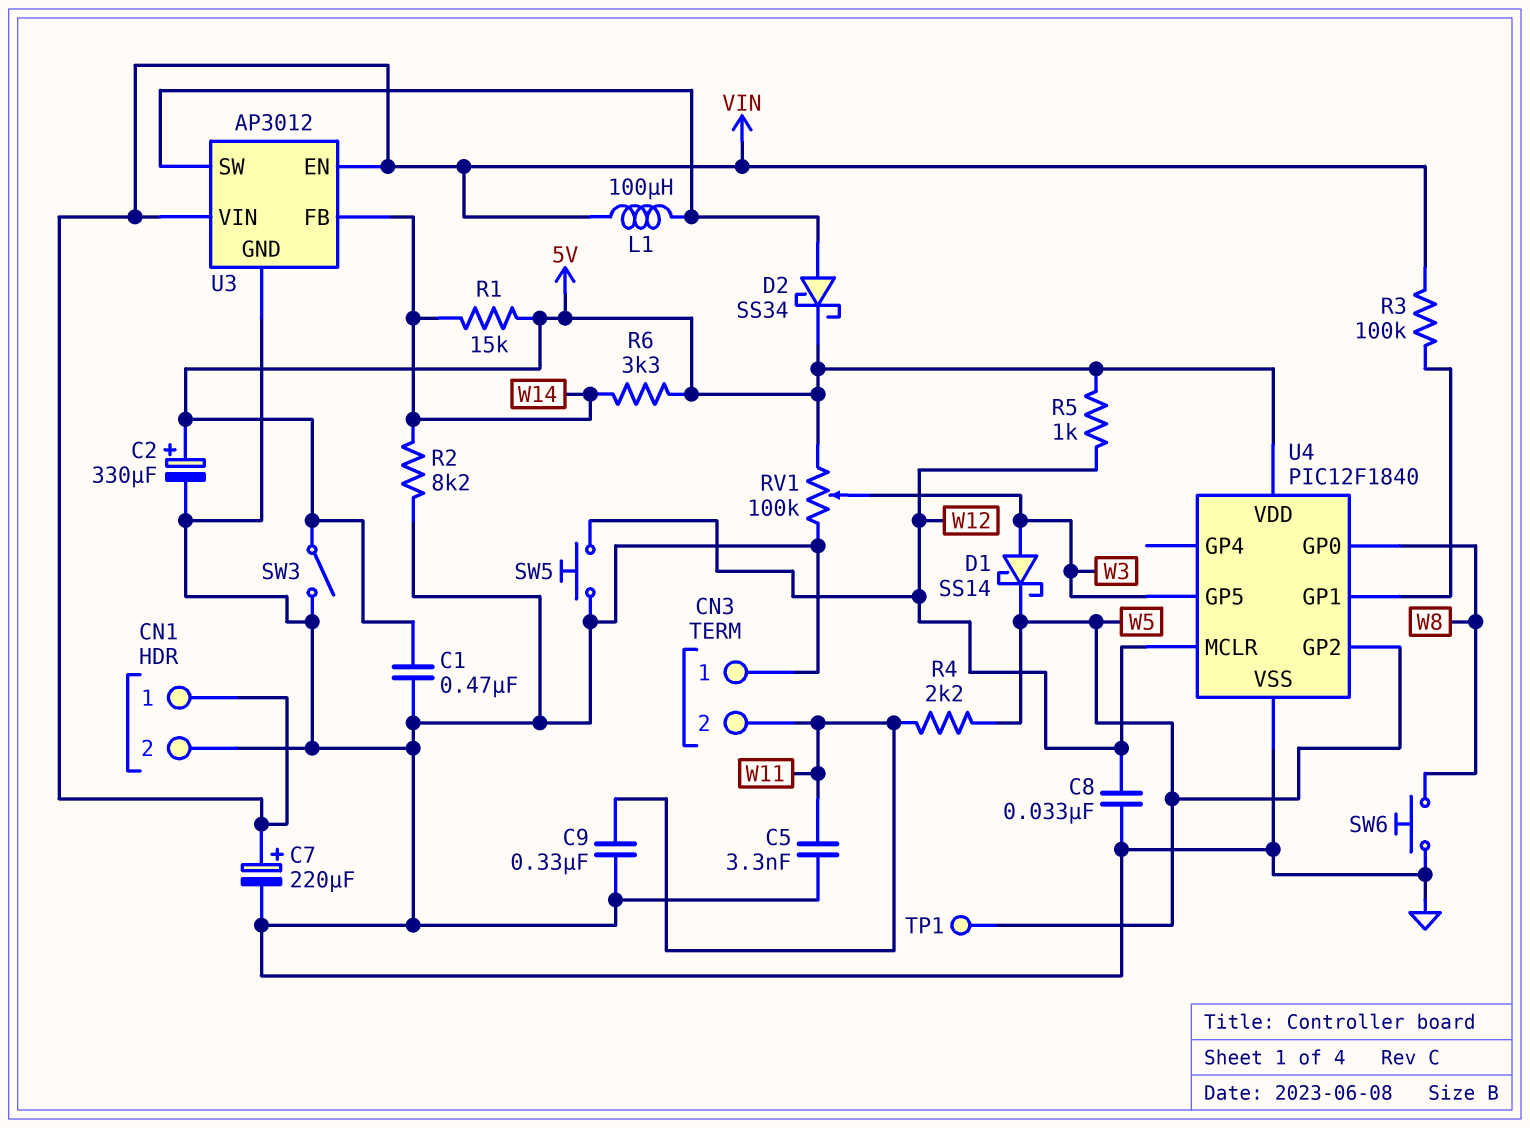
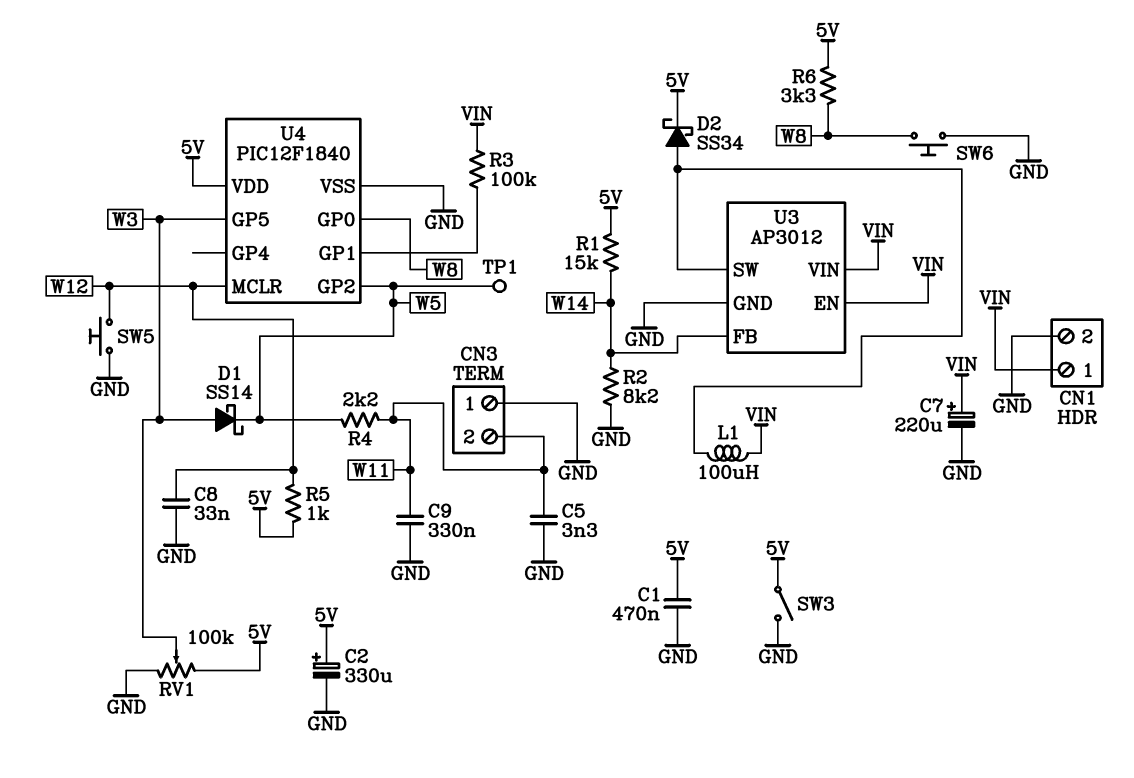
R6: 3.3k (5V, W14) -> 3.3k (5V, W8)

